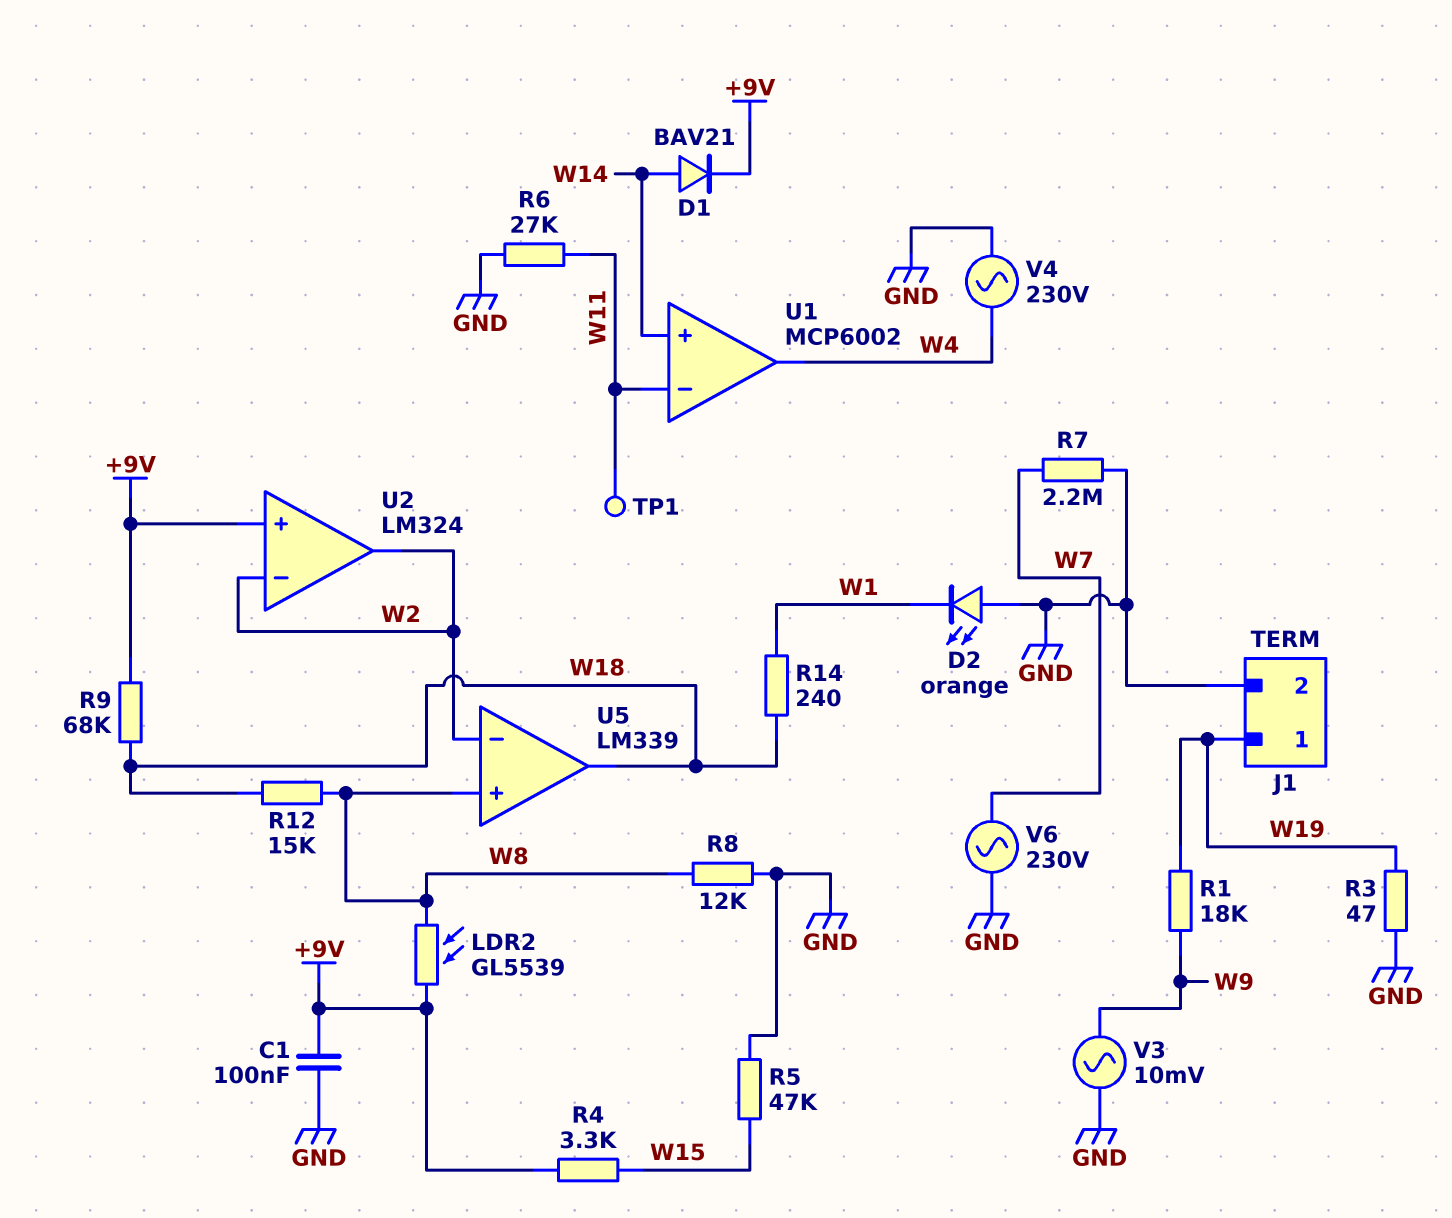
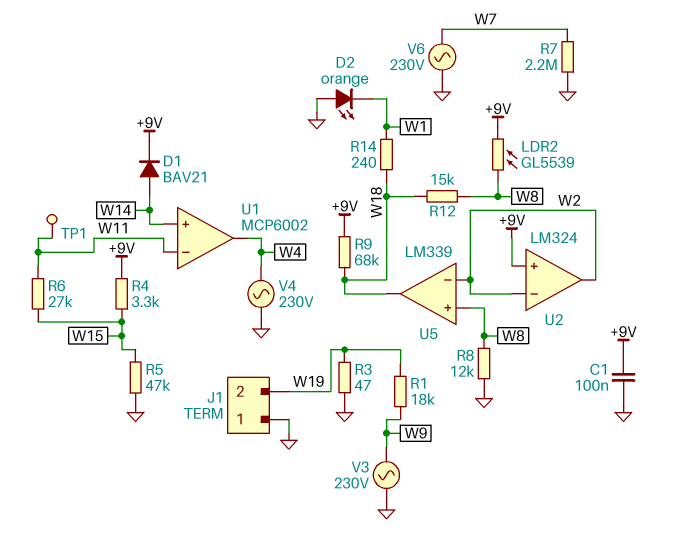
J1 pin 1: W19 -> GND
J1 pin 2: GND -> W19
R6: 27k (GND, W11) -> 27k (W11, W15)
V3: AC 10mV (GND, W9) -> AC 230V (GND, W9)

